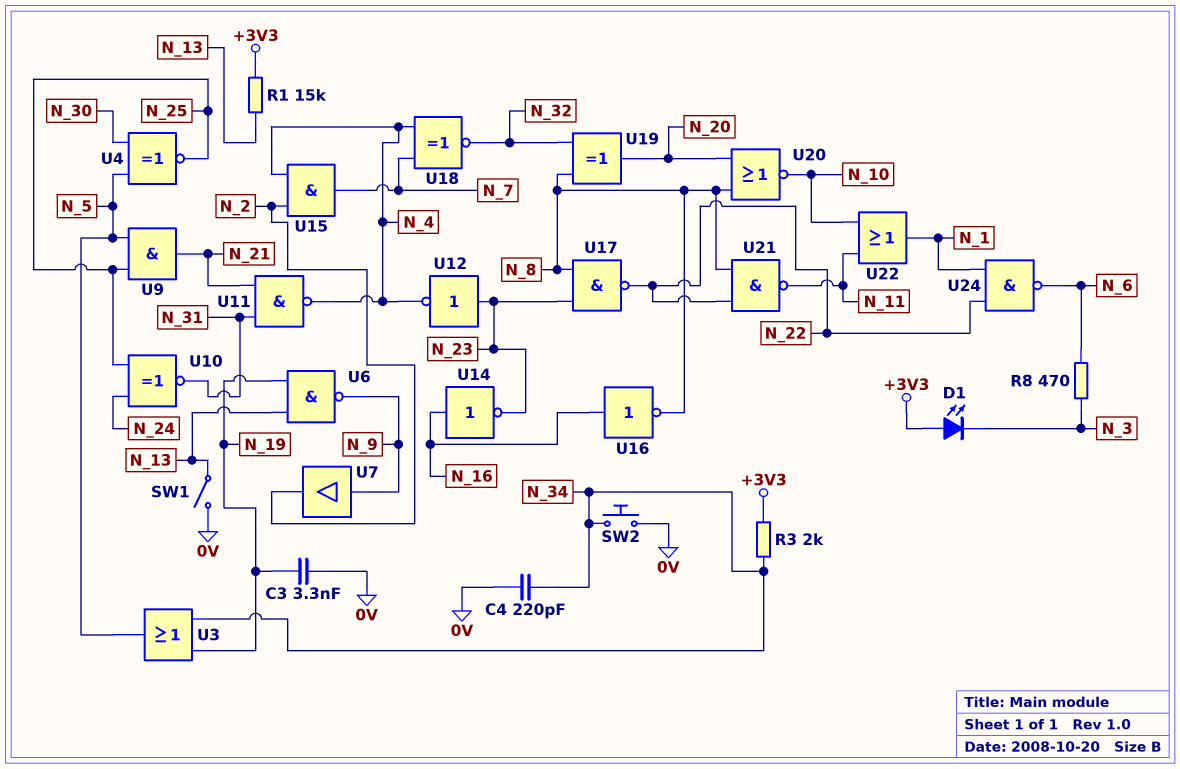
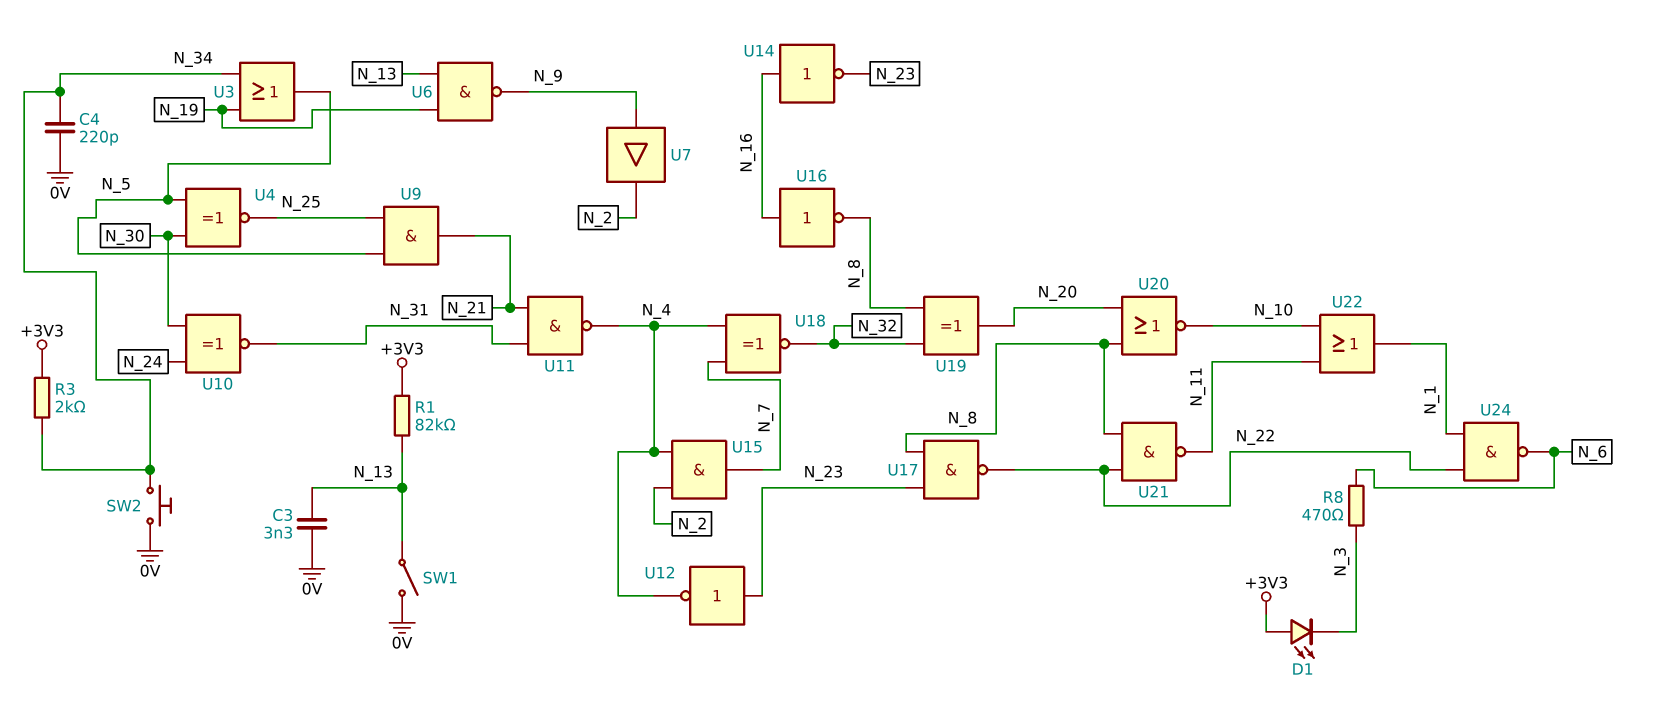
C3: 3.3nF (0V, N_19) -> 3.3nF (0V, N_13)
R1: 15k (+3V3, N_13) -> 82k (+3V3, N_13)
U10: XNOR (in N_24, in N_25, out N_31) -> XNOR (in N_24, in N_30, out N_31)

